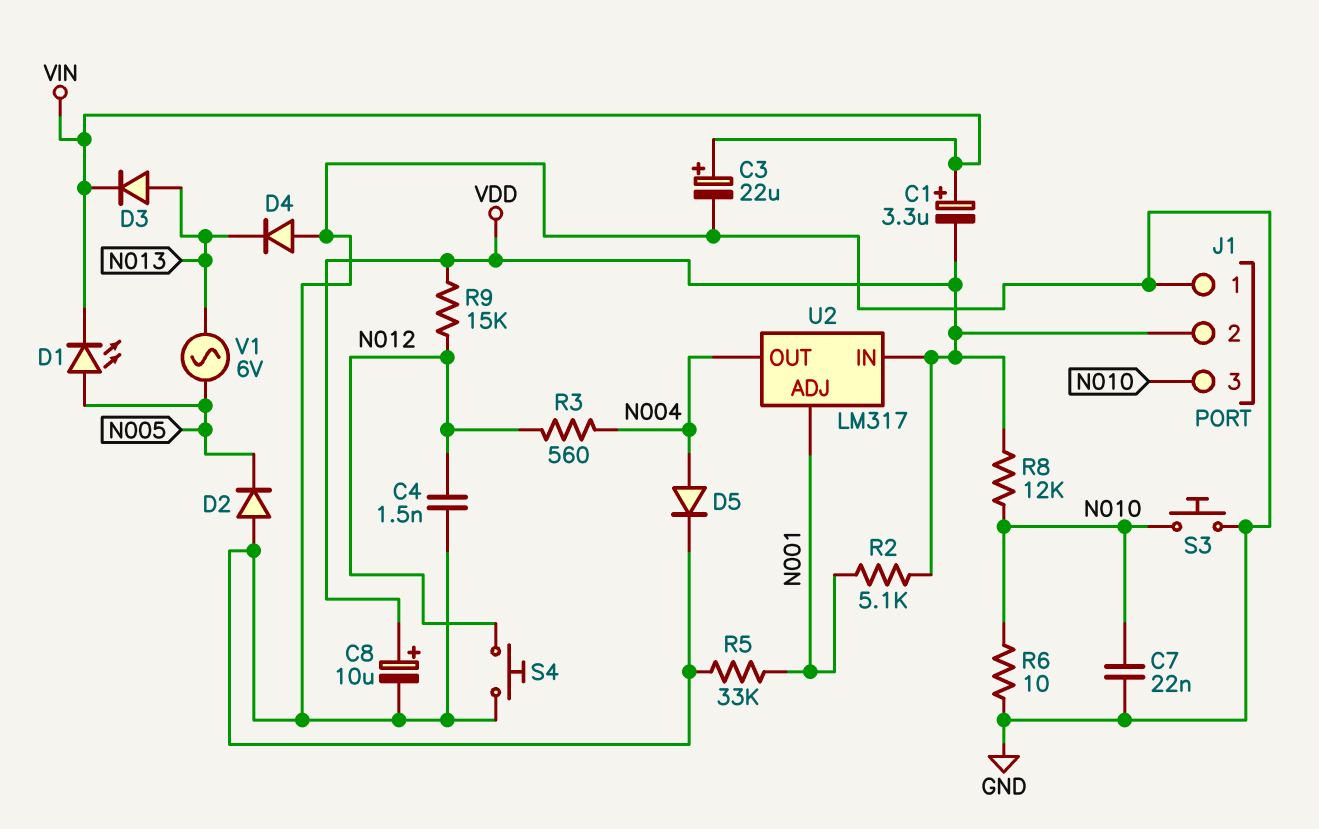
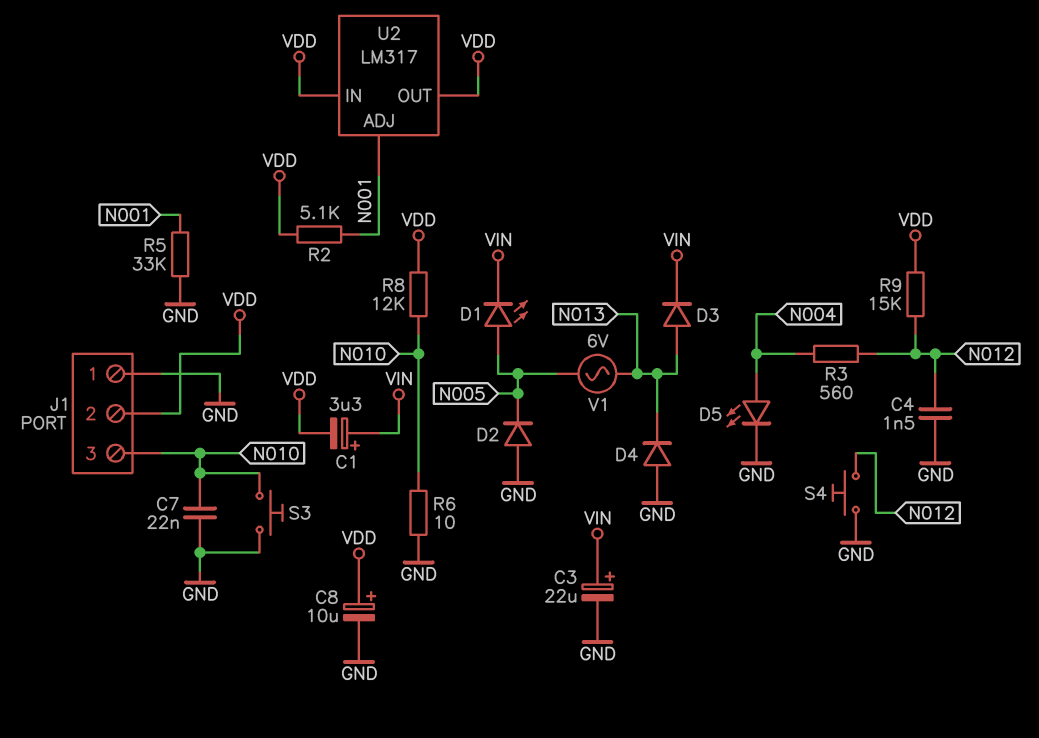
D5: diode (A N004, K GND) -> LED (A N004, K GND)
U2 pin OUT: N004 -> VDD

